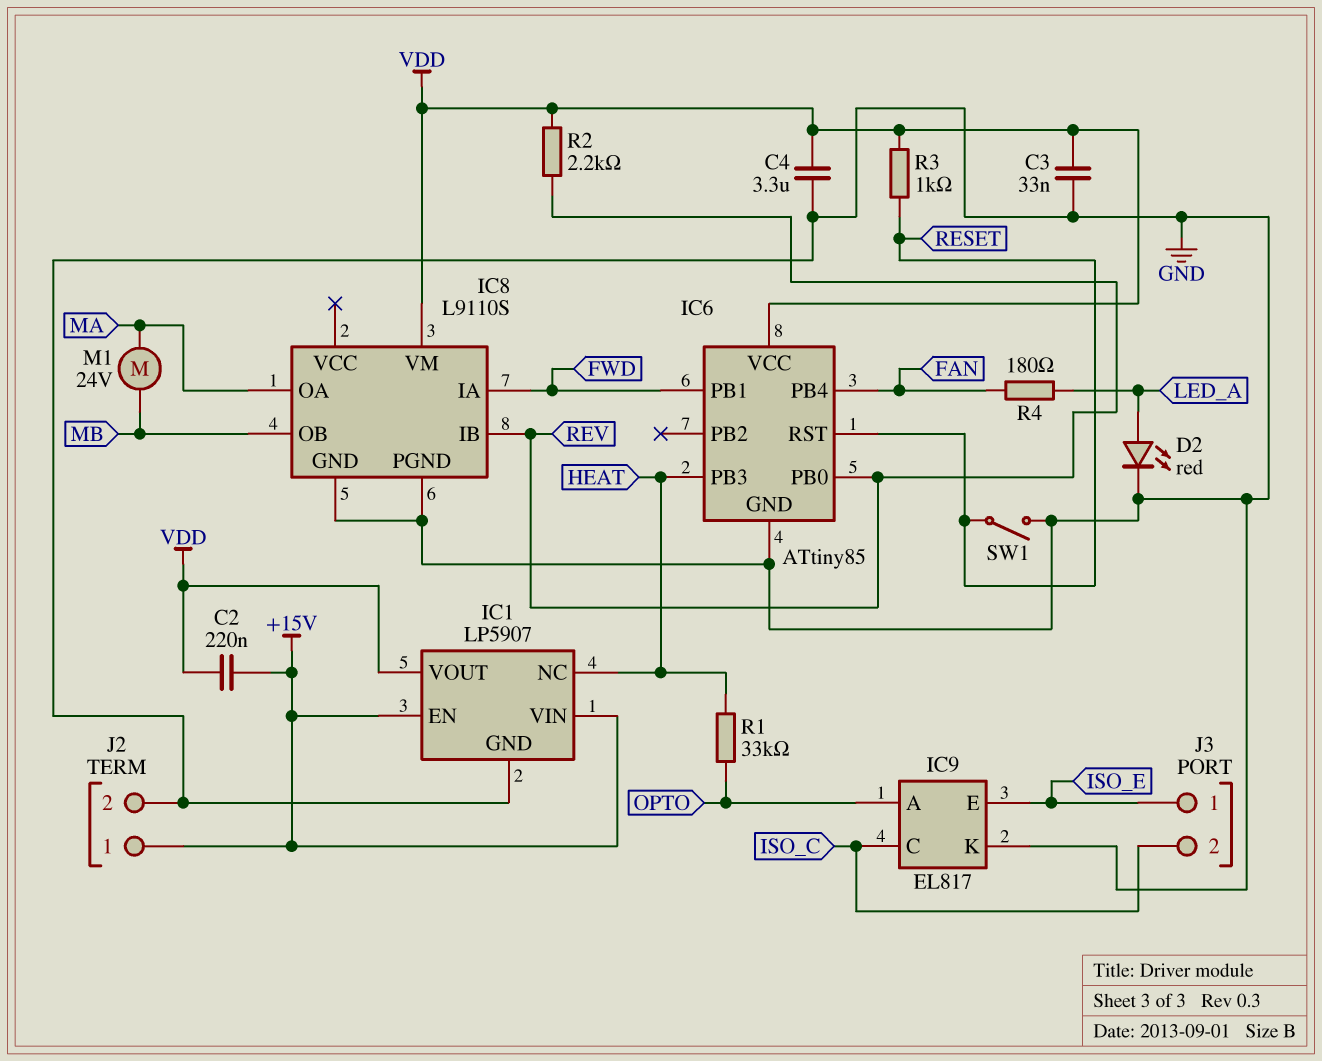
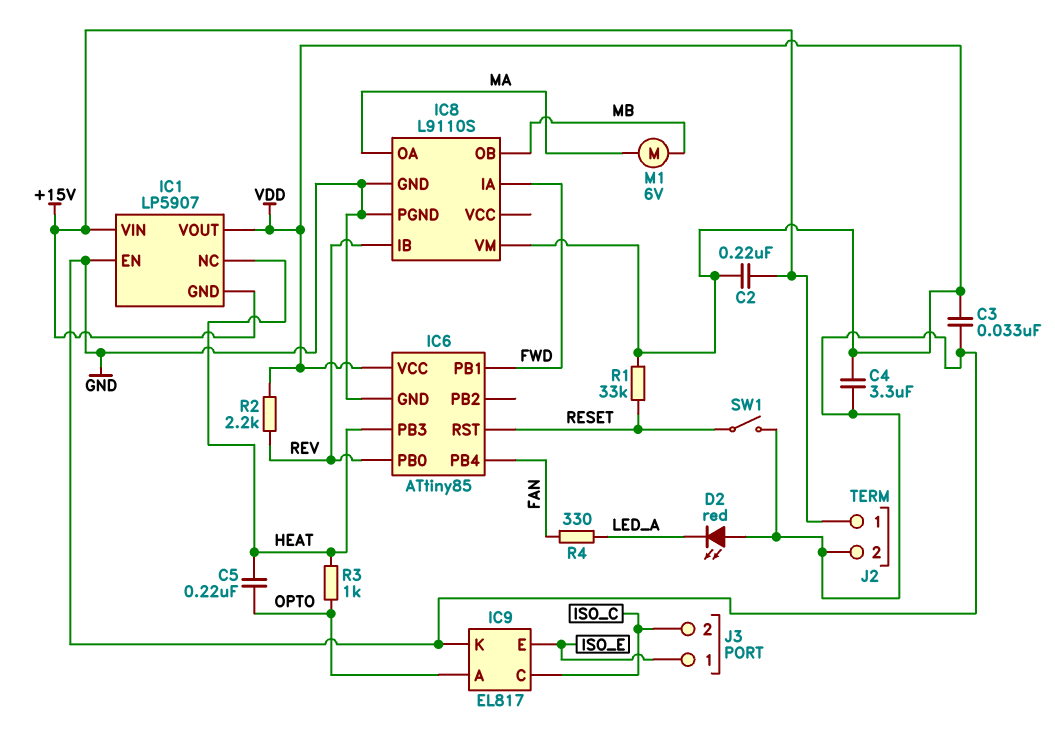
C5: none -> 220nF (HEAT, OPTO)
D2: LED red (A LED_A, K GND) -> LED red (A GND, K LED_A)
IC1 pin EN: +15V -> GND
IC1 pin GND: GND -> +15V
M1: motor 24V (MA, MB) -> motor 6V (MA, MB)
R1: 33k (HEAT, OPTO) -> 33k (RESET, VDD)
R3: 1k (RESET, VDD) -> 1k (HEAT, OPTO)
R4: 180 (FAN, LED_A) -> 330 (FAN, LED_A)

